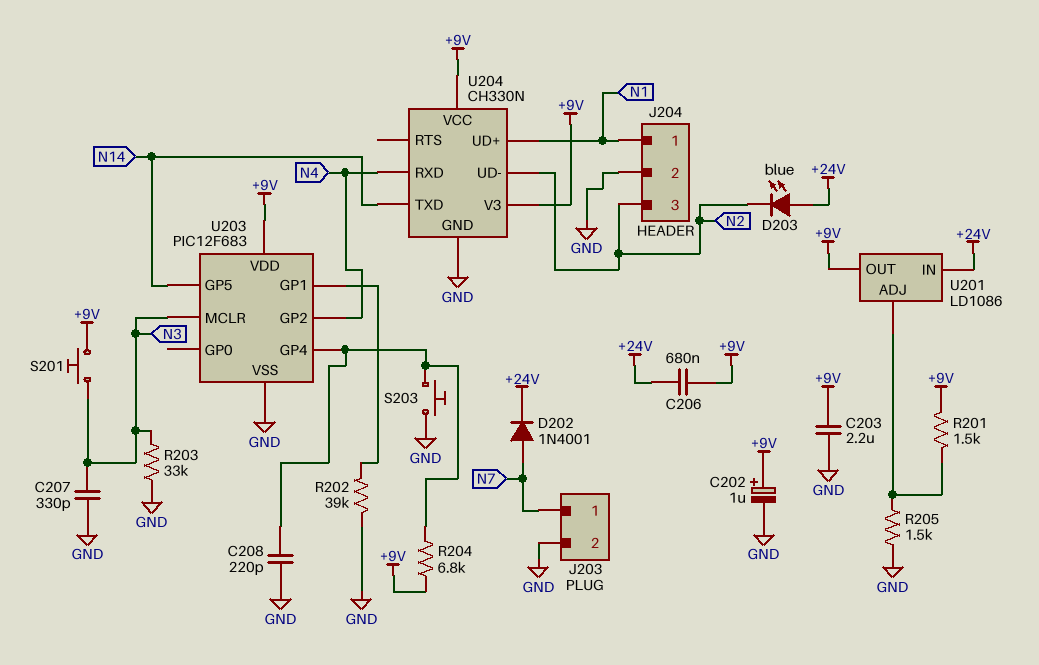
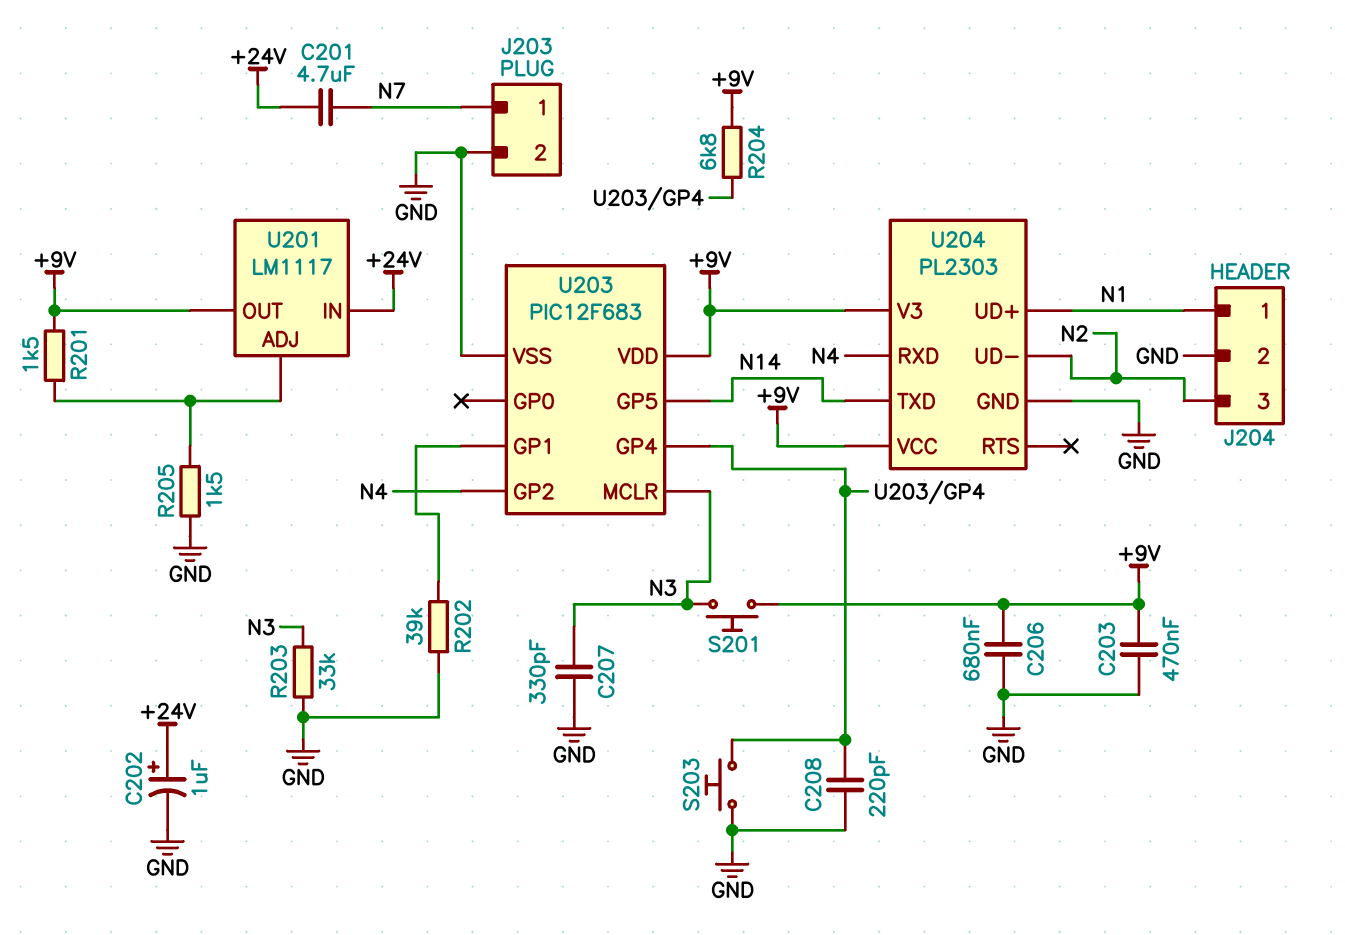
C201: none -> 4.7uF (+24V, N7)
C202: 1uF (plus +9V, minus GND) -> 1uF (plus +24V, minus GND)
C203: 2.2uF (+9V, GND) -> 470nF (+9V, GND)
C206: 680nF (+9V, +24V) -> 680nF (+9V, GND)
D202: diode 1N4001 (A N7, K +24V) -> none
D203: LED blue (A +24V, K N2) -> none
U201: LD1086 -> LM1117
U204: CH330N -> PL2303

